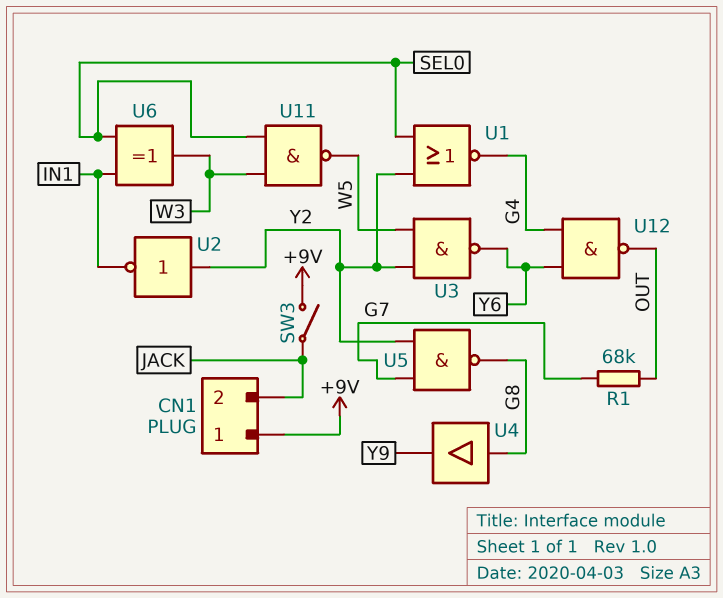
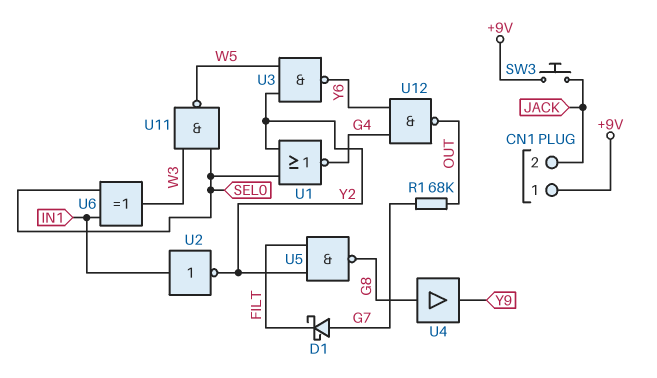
D1: none -> schottky (A G7, K FILT)
SW3: switch (+9V, JACK) -> button (+9V, JACK)
U2: NOT (in Y2, out IN1) -> NOT (in IN1, out Y2)
U5: NAND (in G7, in Y2, out G8) -> NAND (in FILT, in Y2, out G8)

